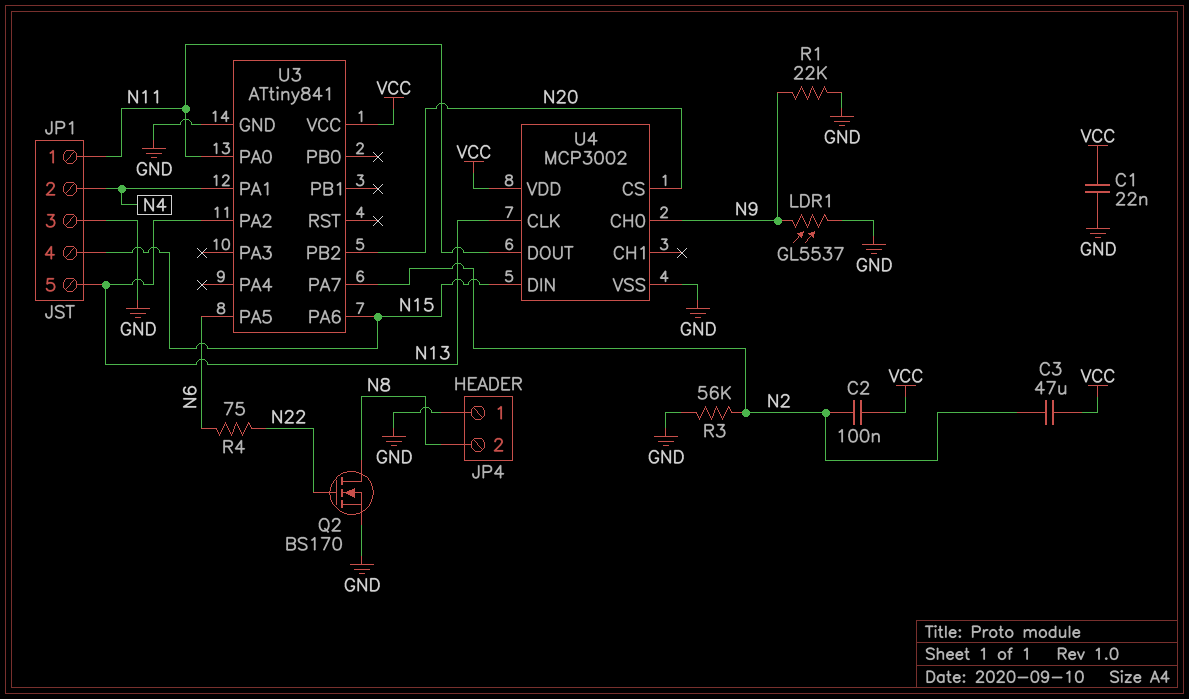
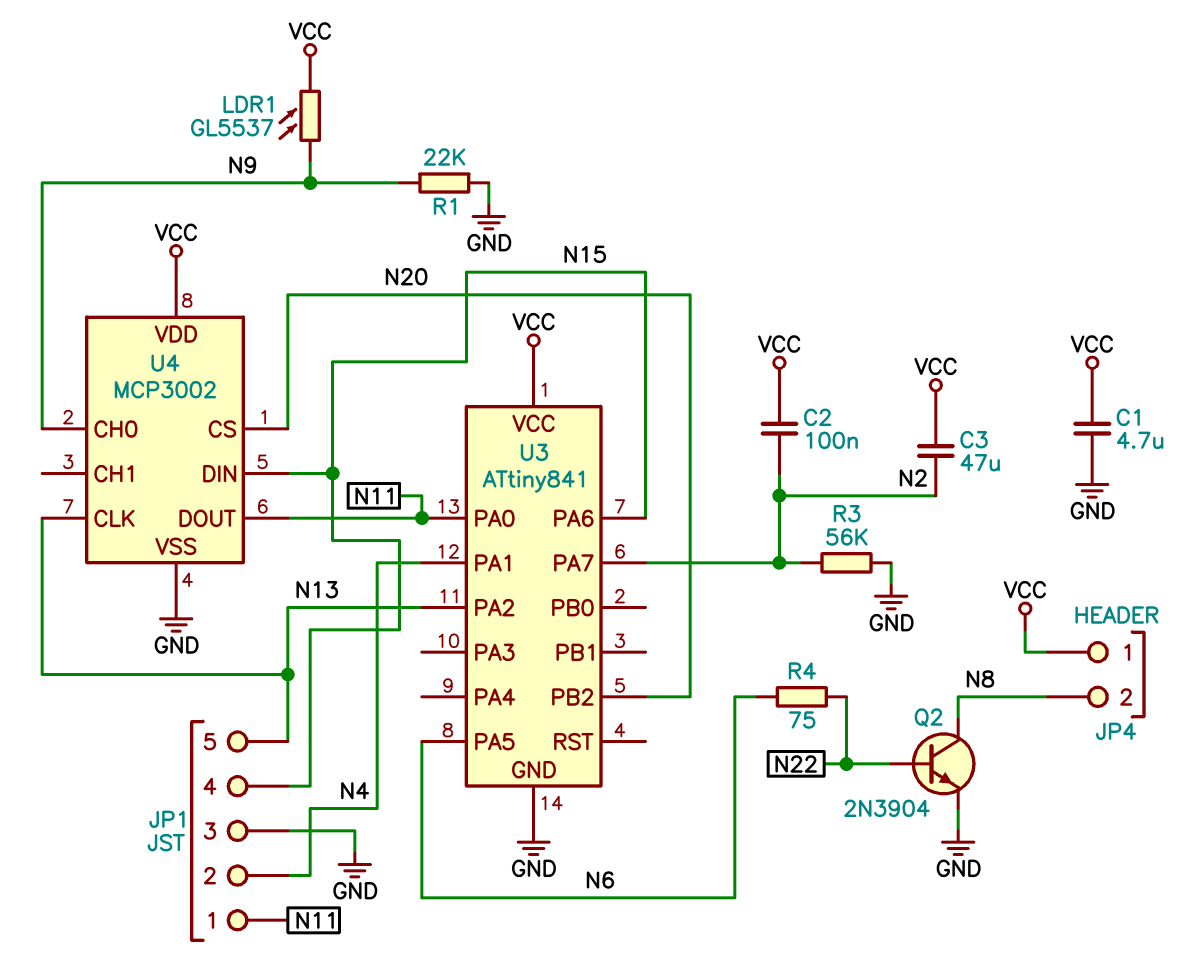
C1: 22nF (GND, VCC) -> 4.7uF (GND, VCC)
JP4 pin 1: GND -> VCC
LDR1: GL5537 (GND, N9) -> GL5537 (N9, VCC)
Q2: NMOS BS170 (G N22, D N8, S GND) -> NPN 2N3904 (B N22, C N8, E GND)

